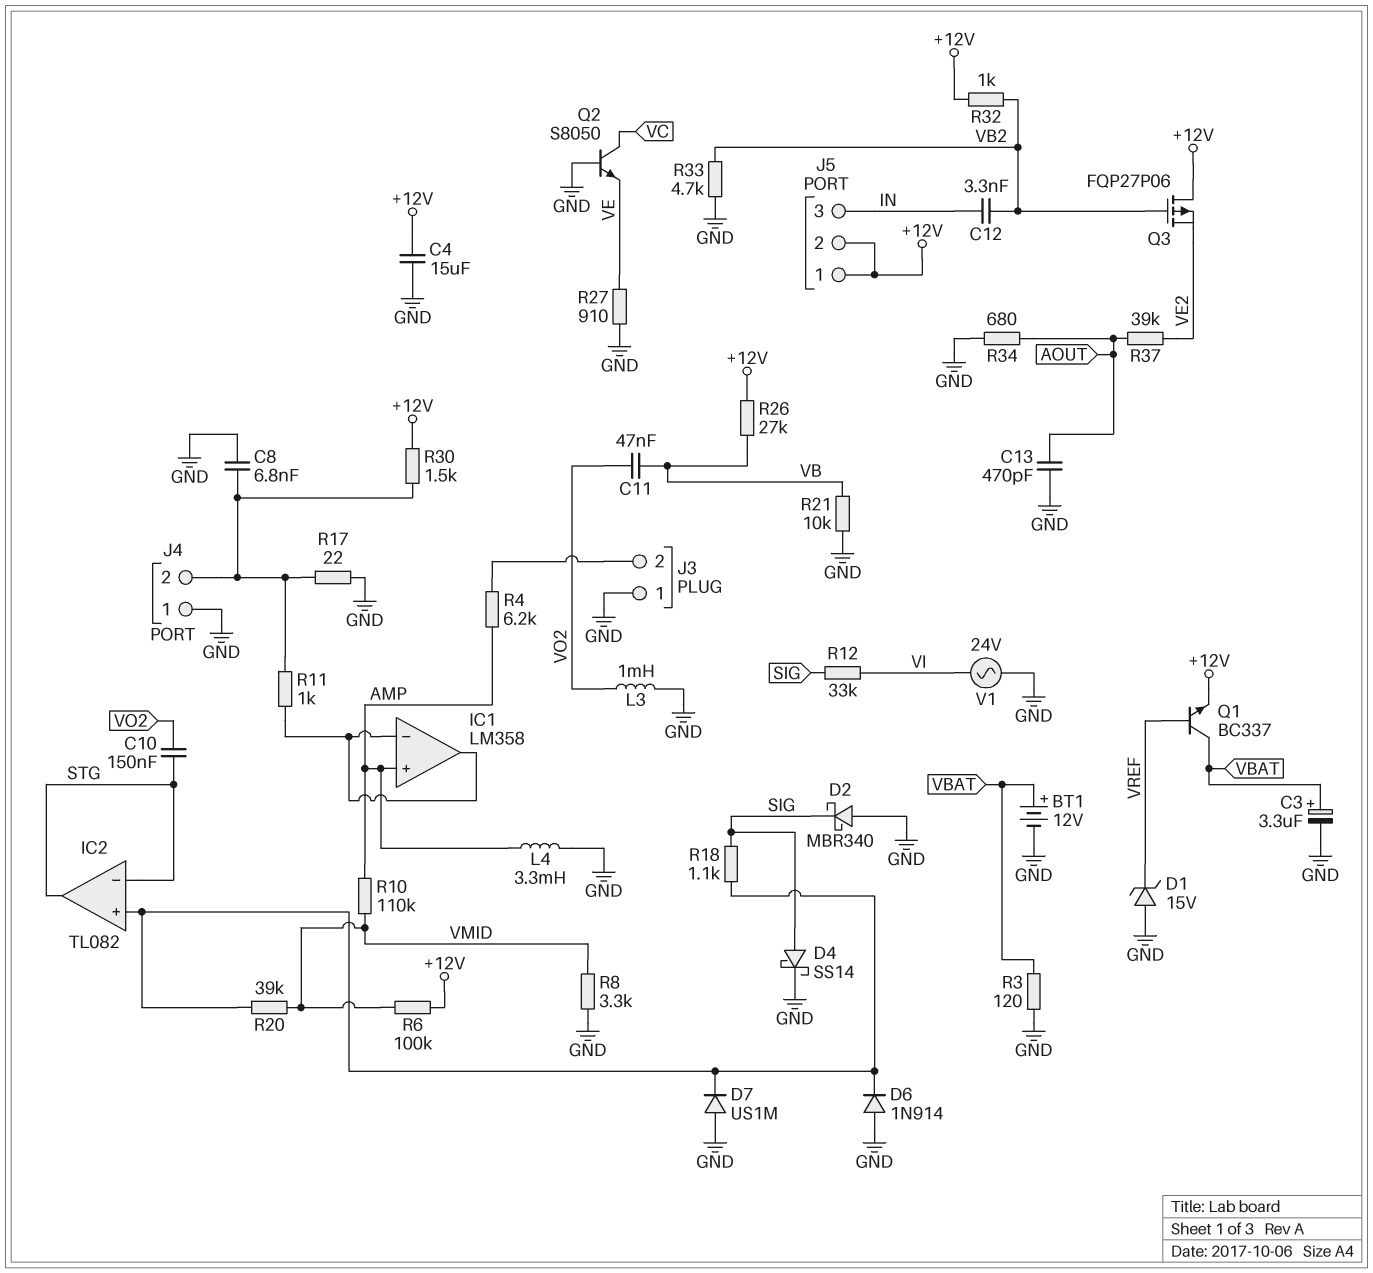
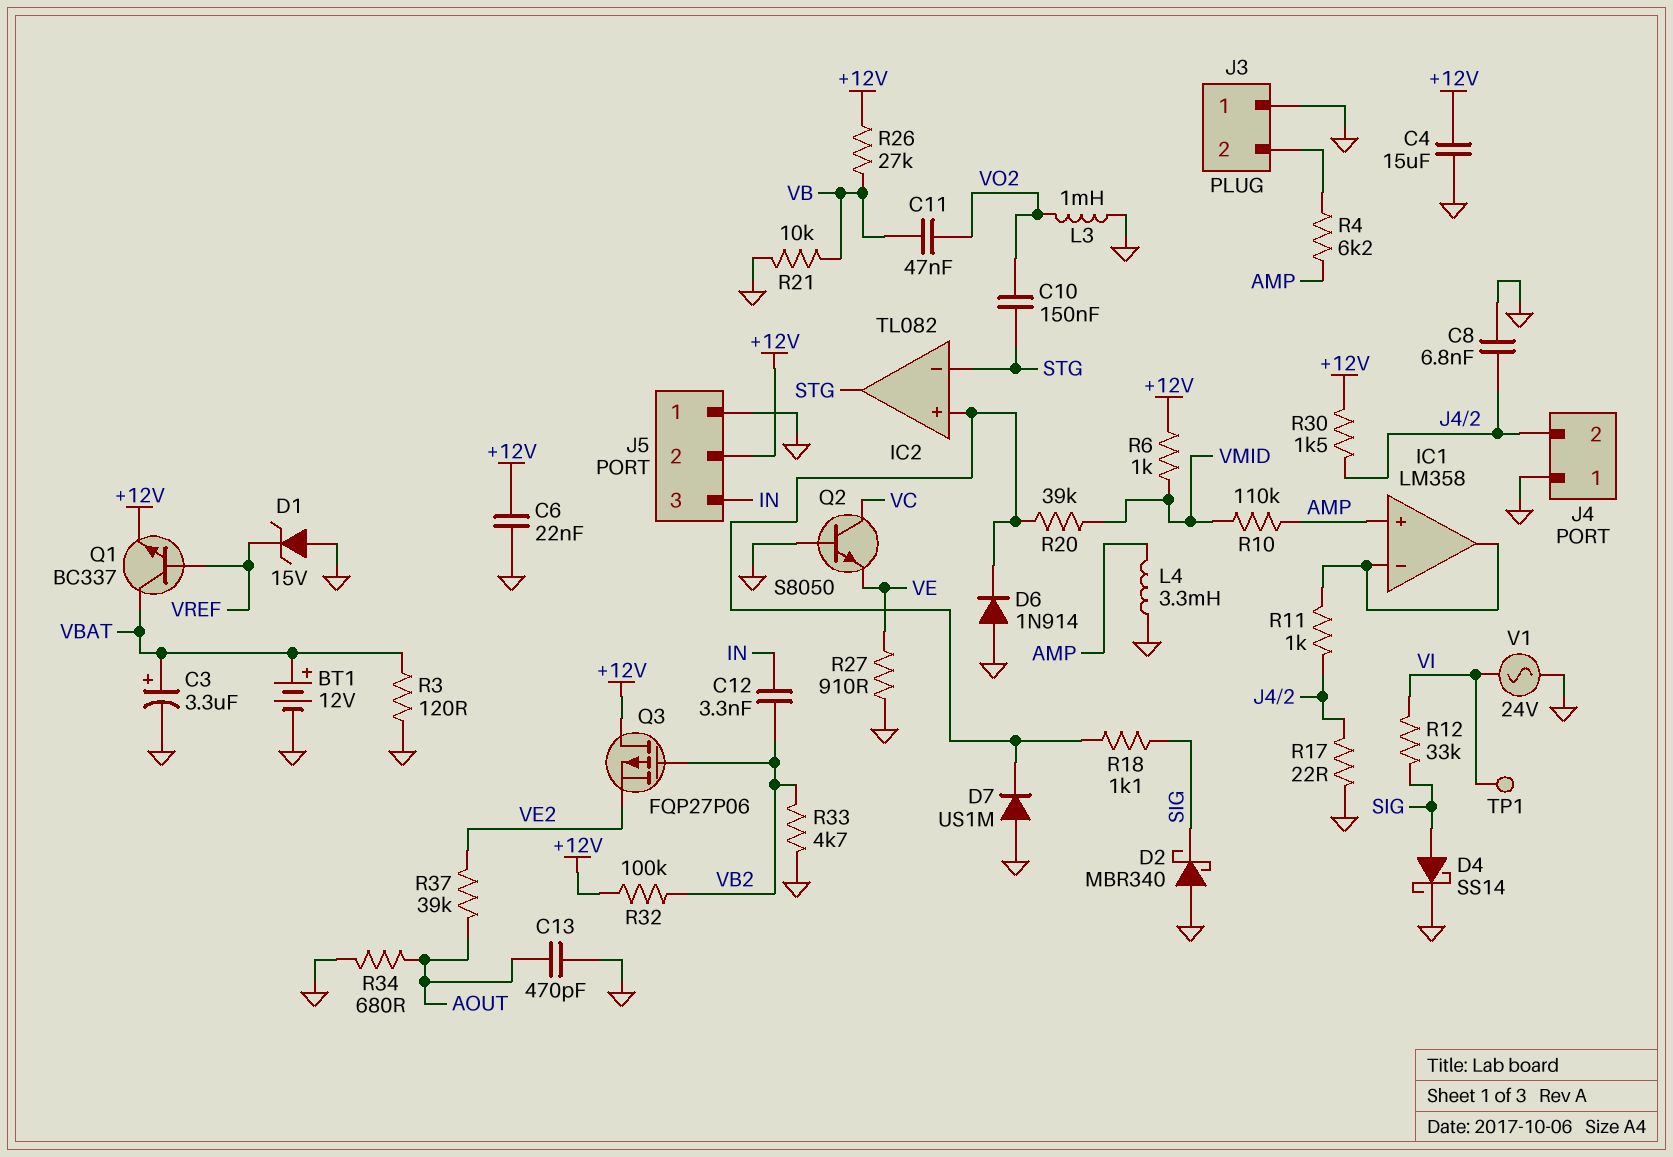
C6: none -> 22nF (+12V, GND)
J5 pin 1: +12V -> GND
R6: 100k (+12V, VMID) -> 1k (+12V, VMID)
R8: 3.3k (GND, VMID) -> none
R32: 1k (+12V, VB2) -> 100k (+12V, VB2)
TP1: none -> test point (VI)

